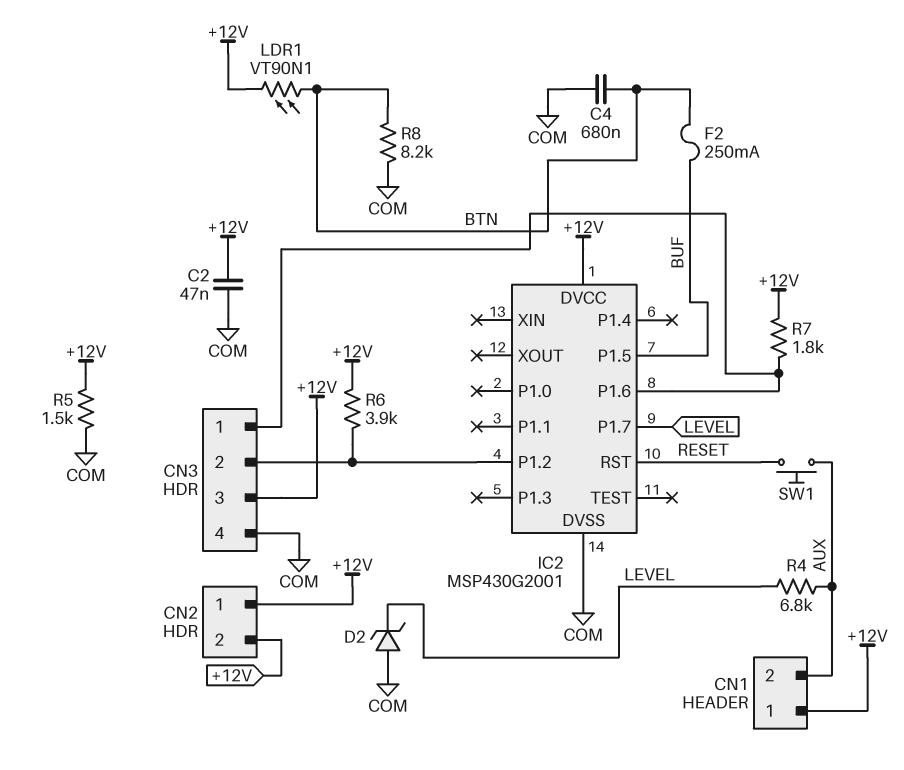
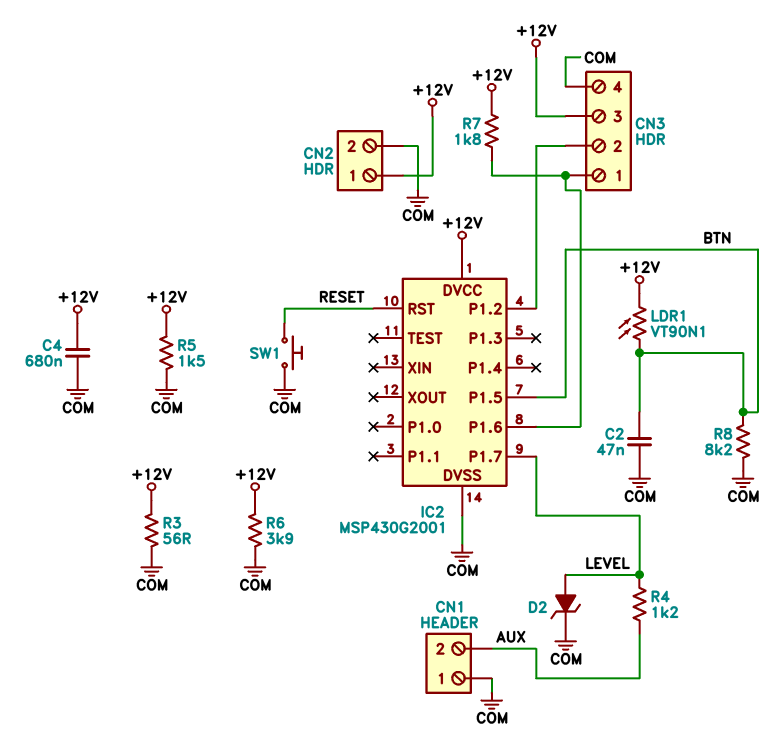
C2: 47nF (+12V, COM) -> 47nF (BTN, COM)
C4: 680nF (BTN, COM) -> 680nF (+12V, COM)
CN1 pin 1: +12V -> COM
CN2 pin 2: +12V -> COM
D2: zener (A COM, K LEVEL) -> zener (A LEVEL, K COM)
F2: 250mA (BTN, BUF) -> none
IC2 pin P1.5: BUF -> BTN
R3: none -> 56 (+12V, COM)
R4: 6.8k (AUX, LEVEL) -> 1.2k (AUX, LEVEL)
R6: 3.9k (+12V, CN3/2) -> 3.9k (+12V, COM)
SW1: button (AUX, RESET) -> button (COM, RESET)

